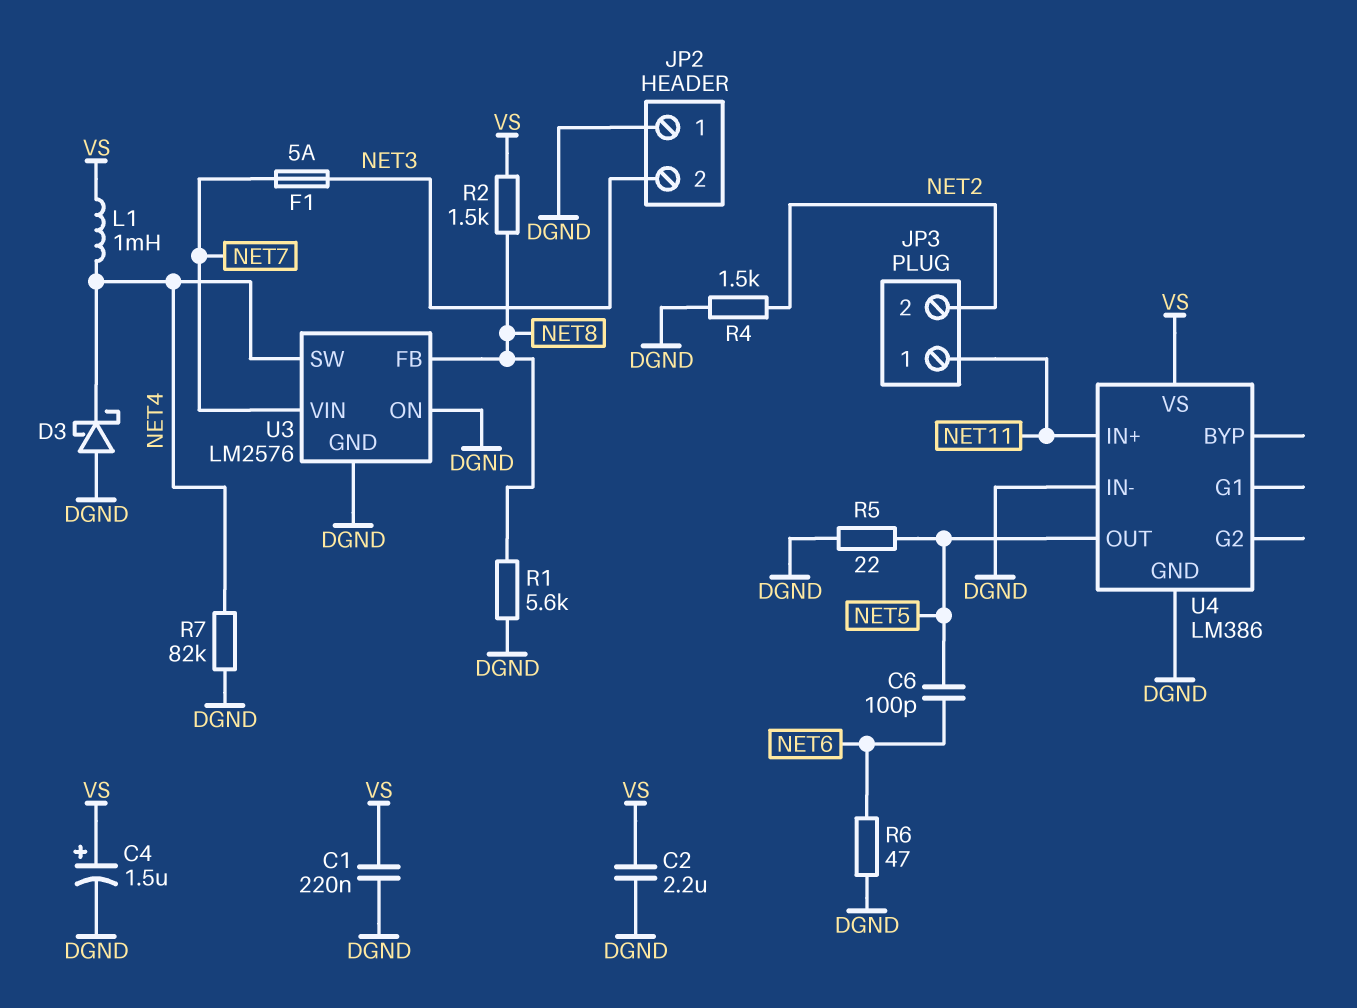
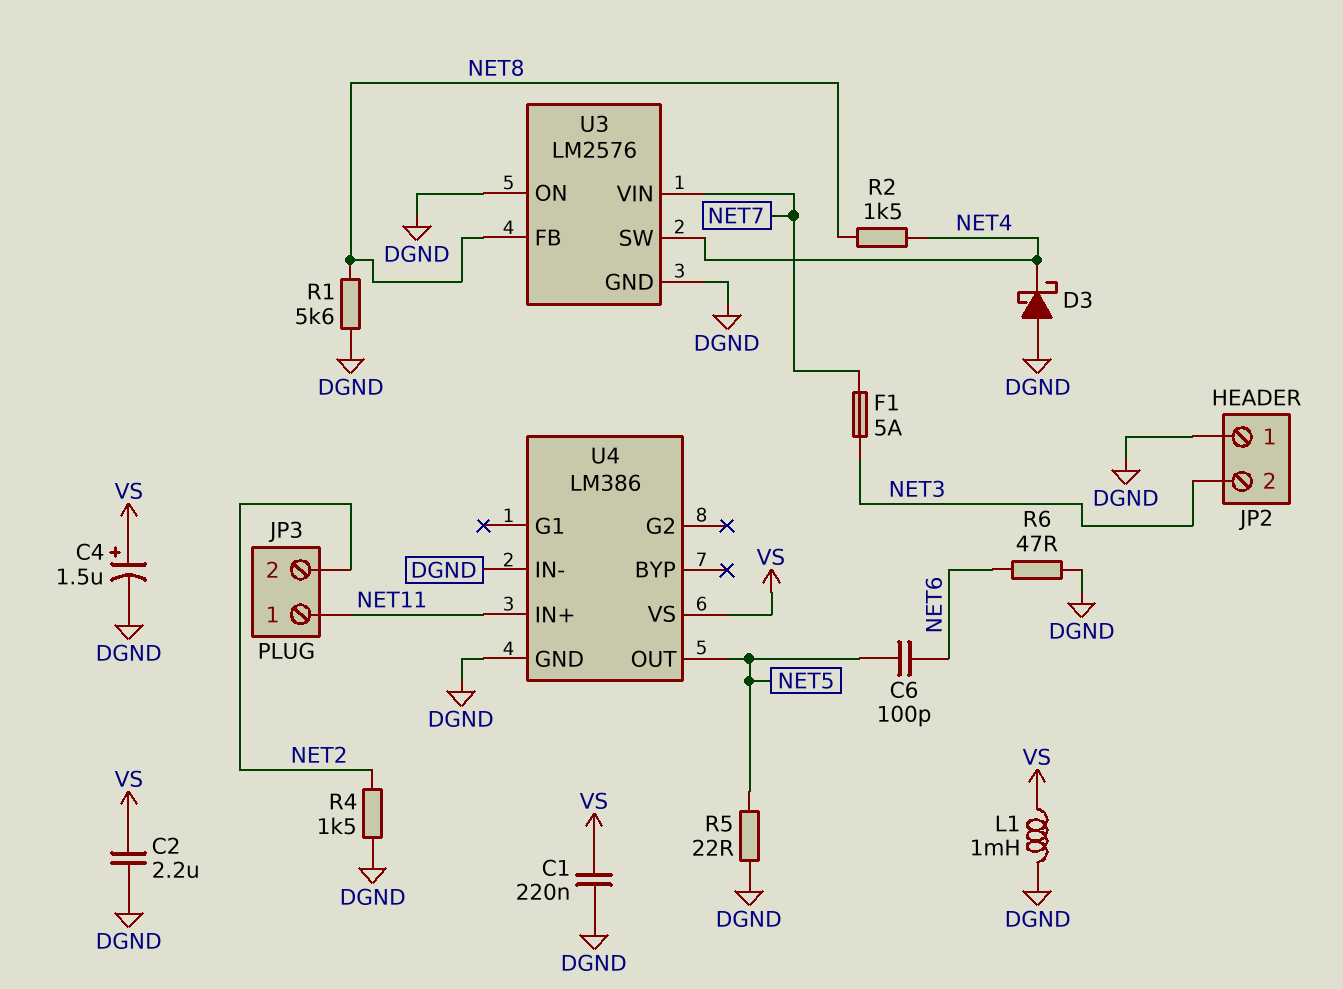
L1: 1mH (NET4, VS) -> 1mH (DGND, VS)
R2: 1.5k (NET8, VS) -> 1.5k (NET4, NET8)
R7: 82k (DGND, NET4) -> none

